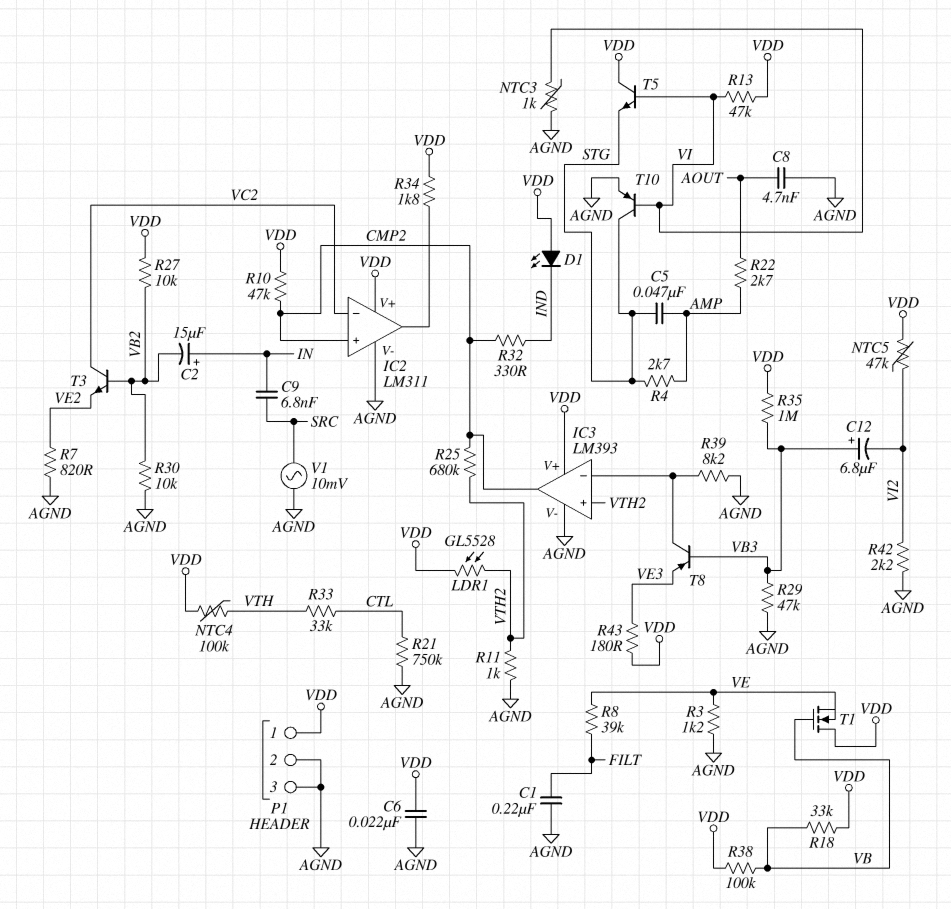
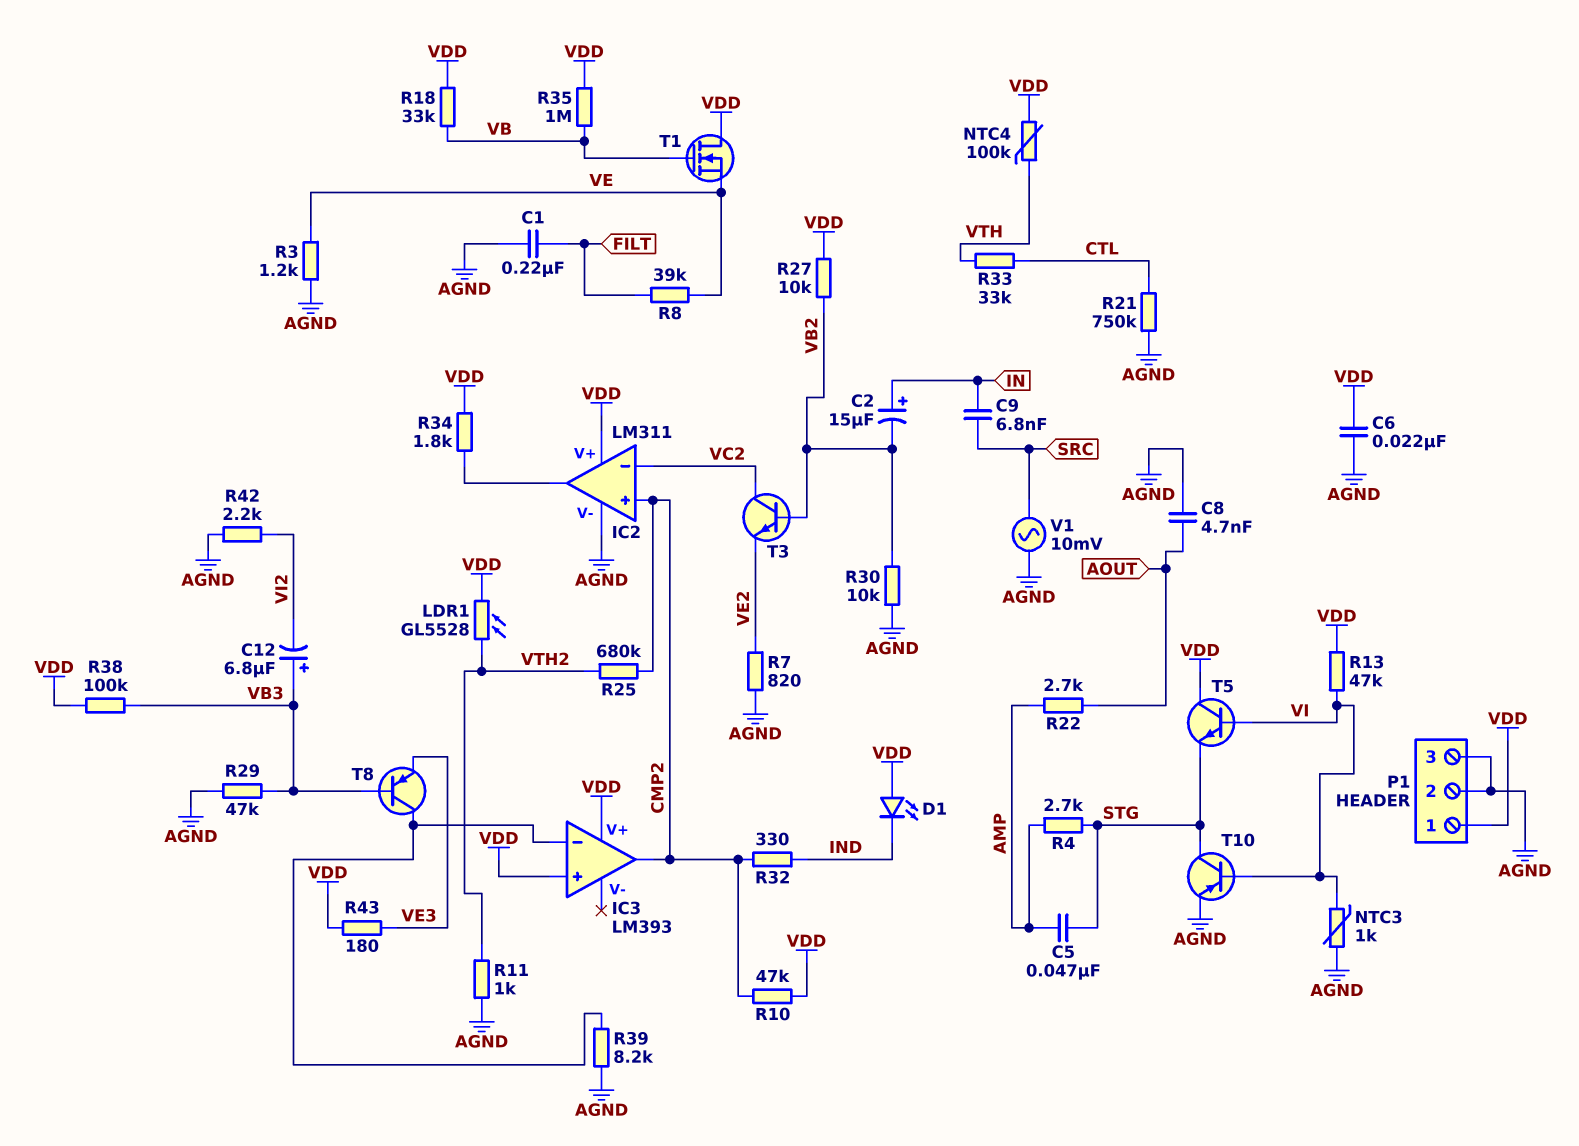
IC3 pin V-: AGND -> none
IC3 pin in+: VTH2 -> VDD
NTC5: 47k (VDD, VI2) -> none
R35: 1M (VB3, VDD) -> 1M (VB, VDD)
R38: 100k (VB, VDD) -> 100k (VB3, VDD)

